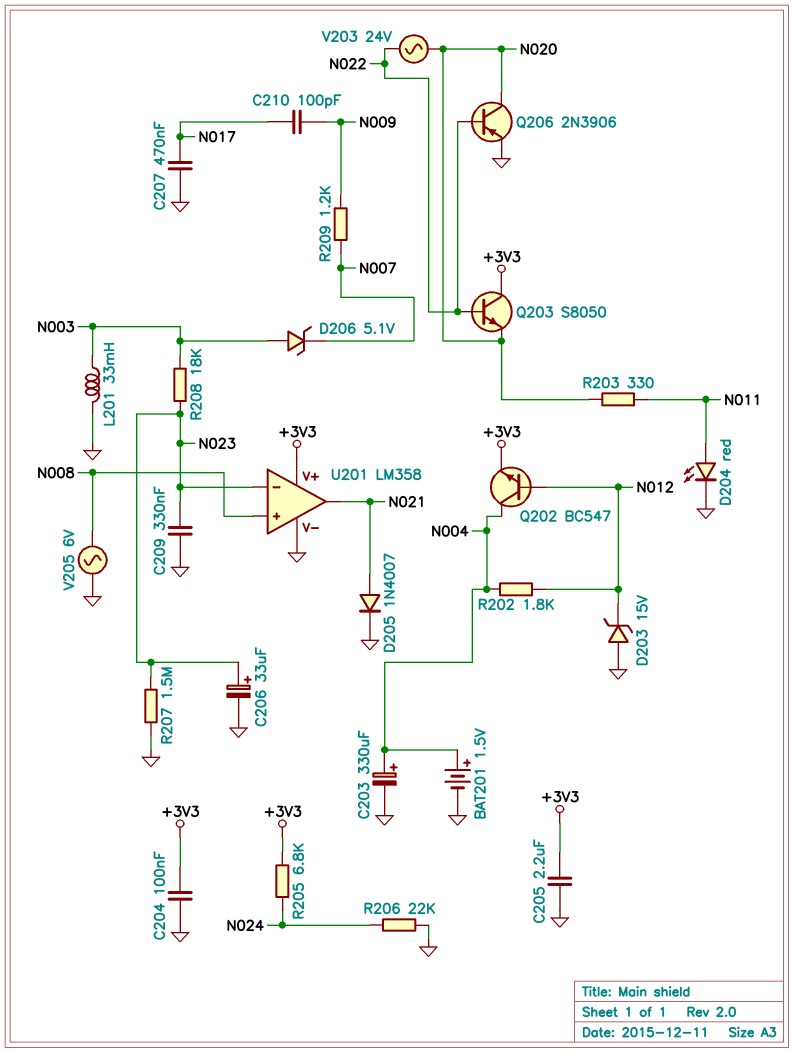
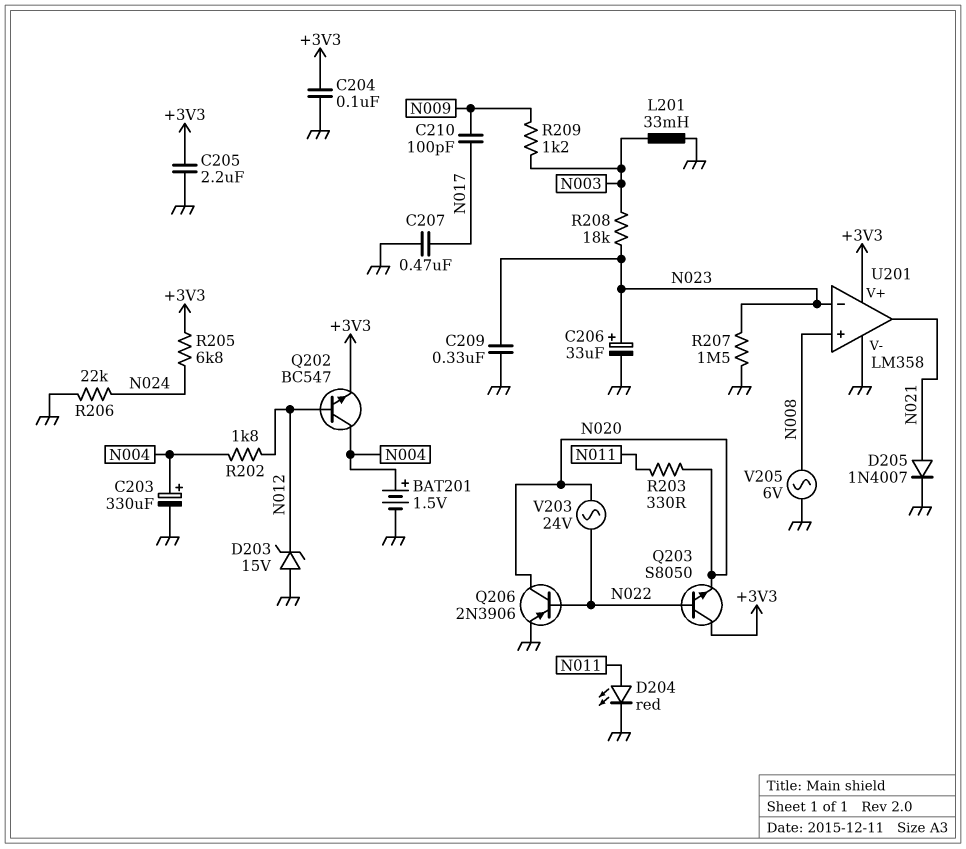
D206: zener 5.1V (A N003, K N007) -> none
R209: 1.2k (N007, N009) -> 1.2k (N003, N009)

